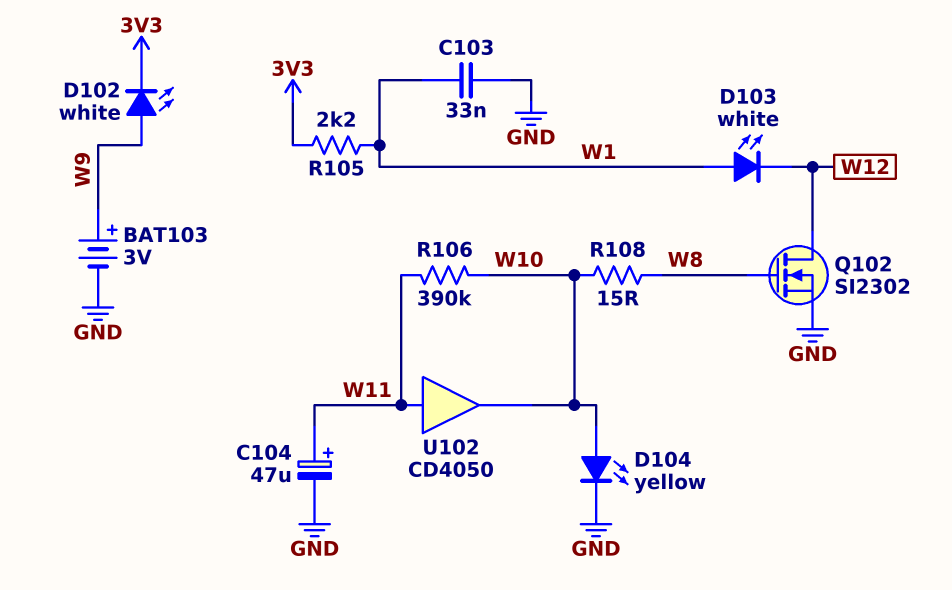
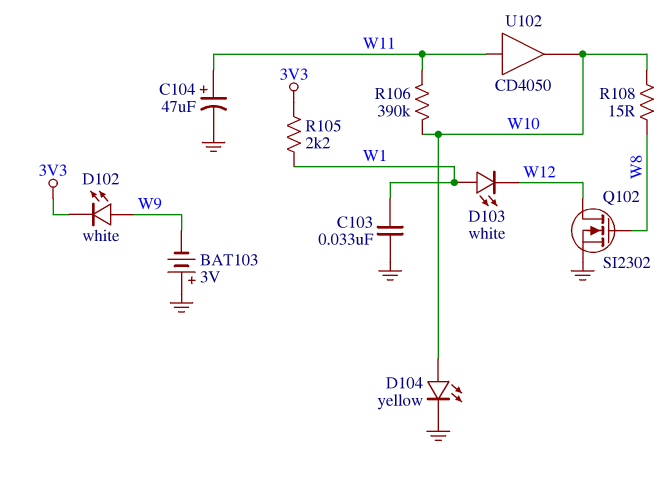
BAT103: 3V (plus W9, minus GND) -> 3V (plus GND, minus W9)

